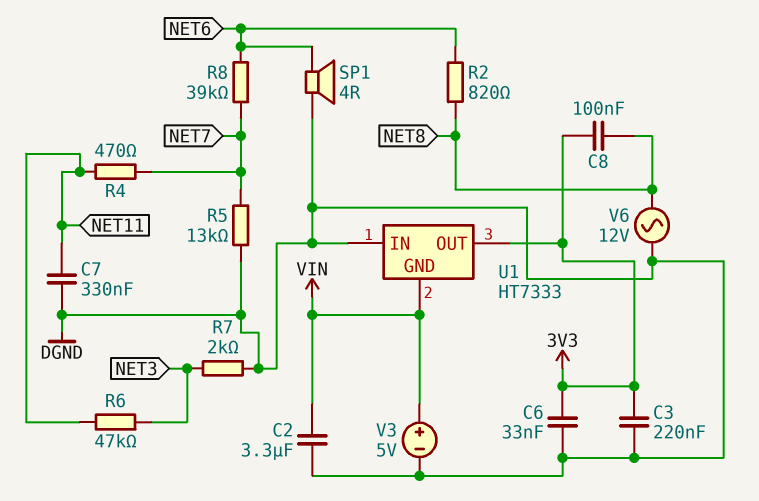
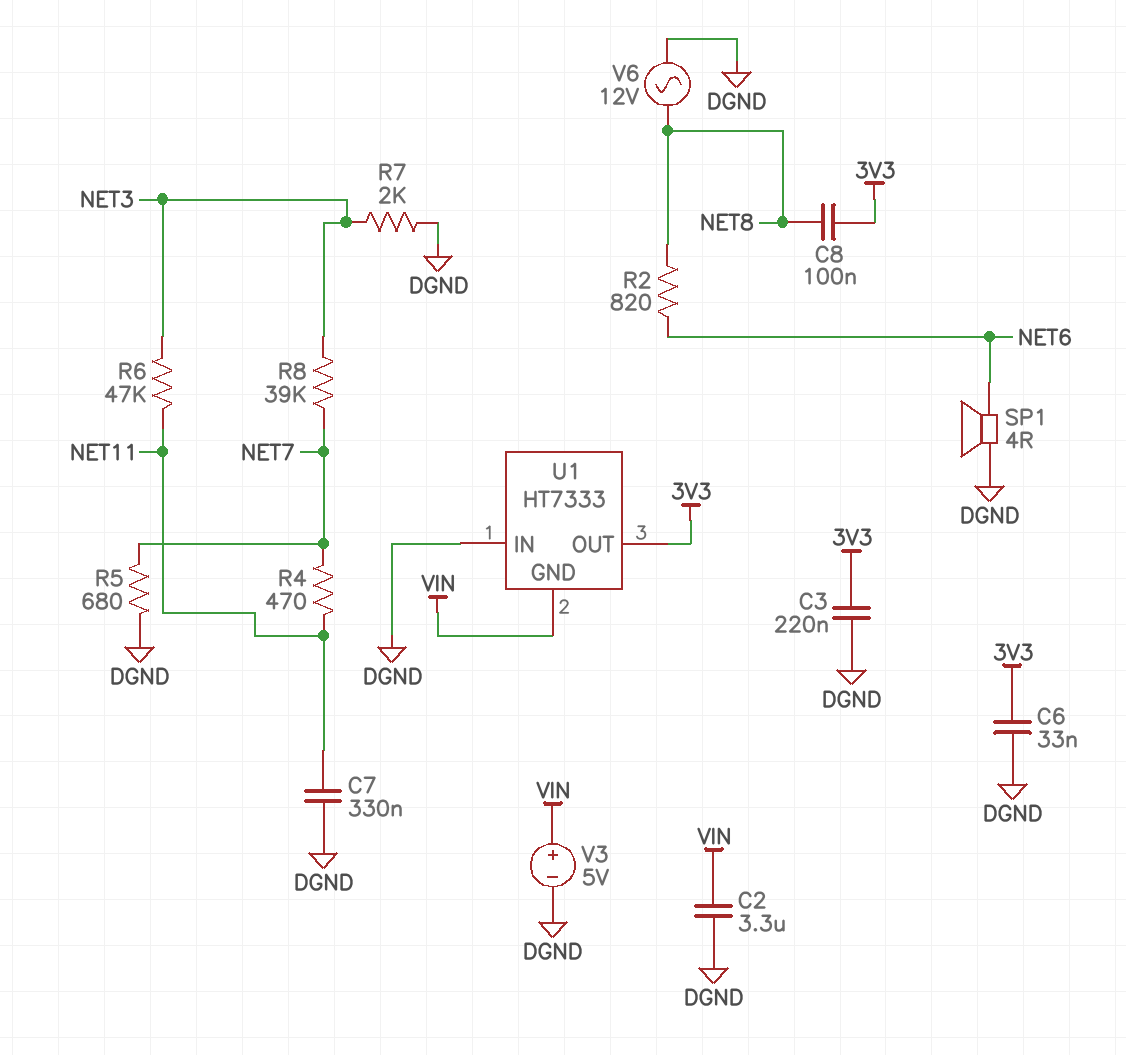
R5: 13k (DGND, NET7) -> 680 (DGND, NET7)
R8: 39k (NET6, NET7) -> 39k (NET3, NET7)

